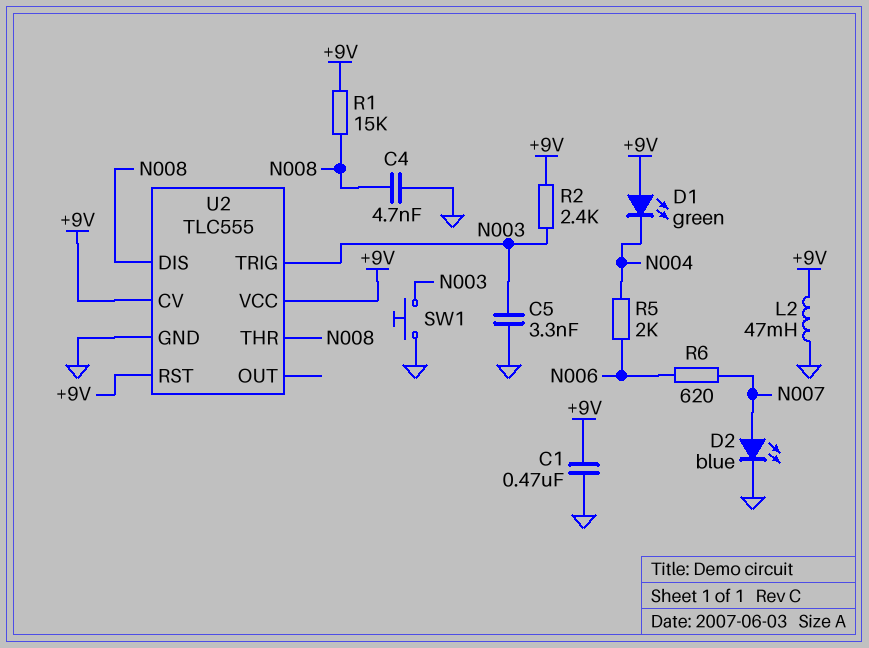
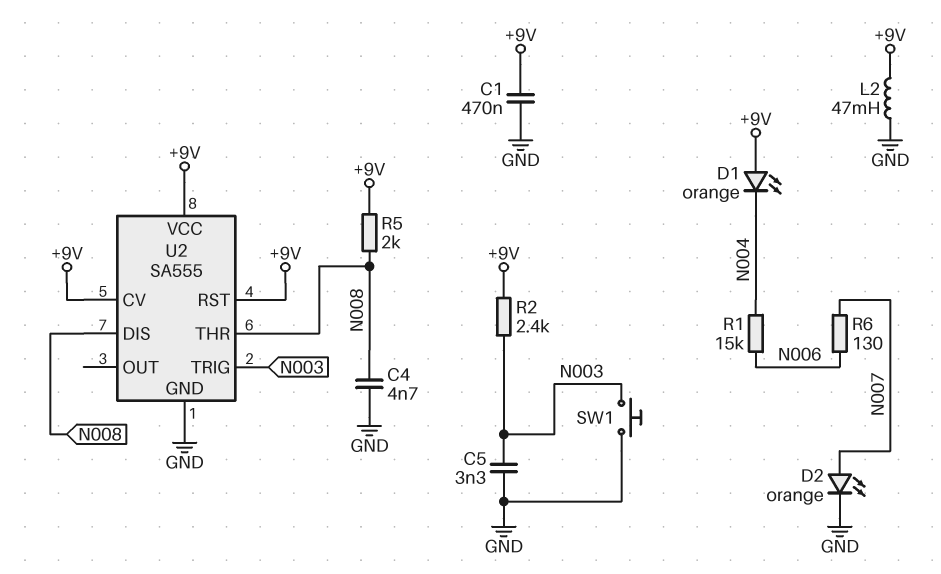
D1: LED green (A +9V, K N004) -> LED orange (A +9V, K N004)
D2: LED blue (A N007, K GND) -> LED orange (A N007, K GND)
R1: 15k (+9V, N008) -> 15k (N004, N006)
R5: 2k (N004, N006) -> 2k (+9V, N008)
R6: 620 (N006, N007) -> 130 (N006, N007)
U2: TLC555 -> SA555

